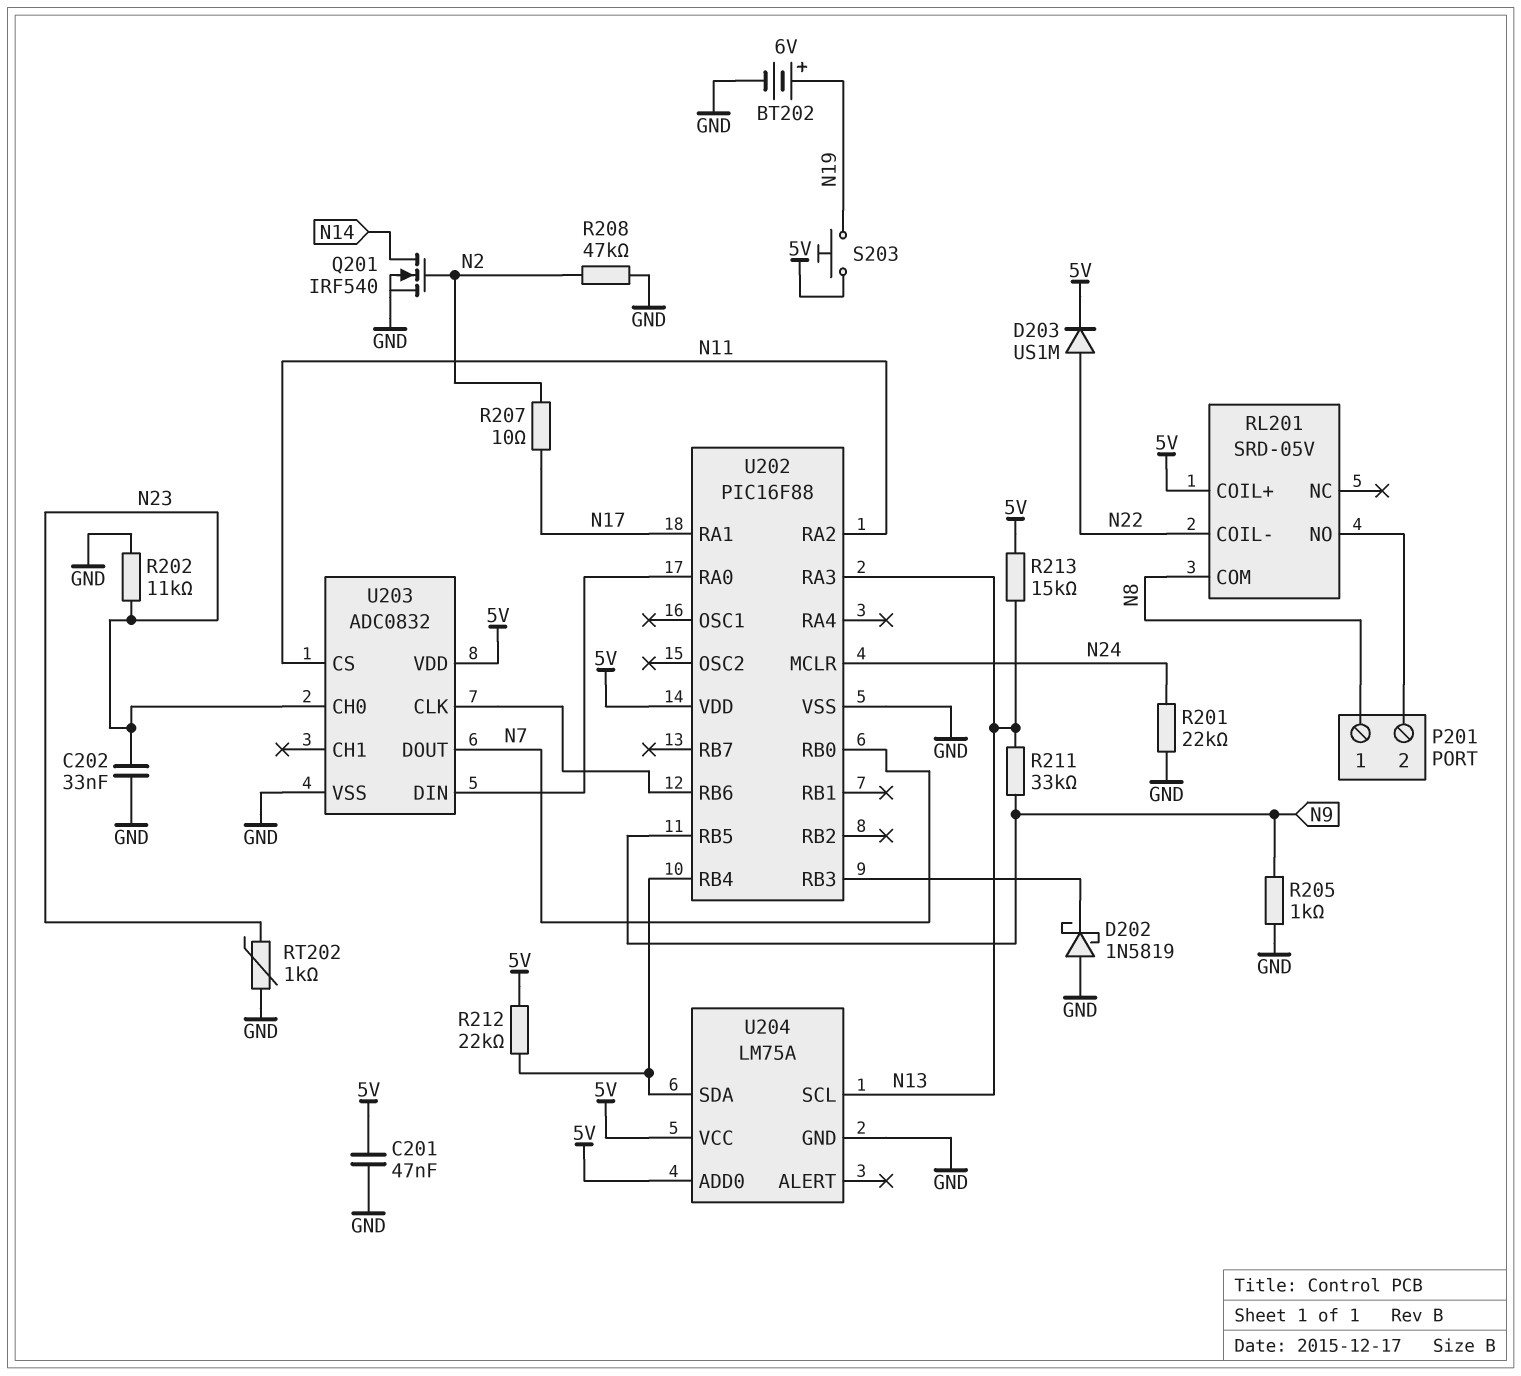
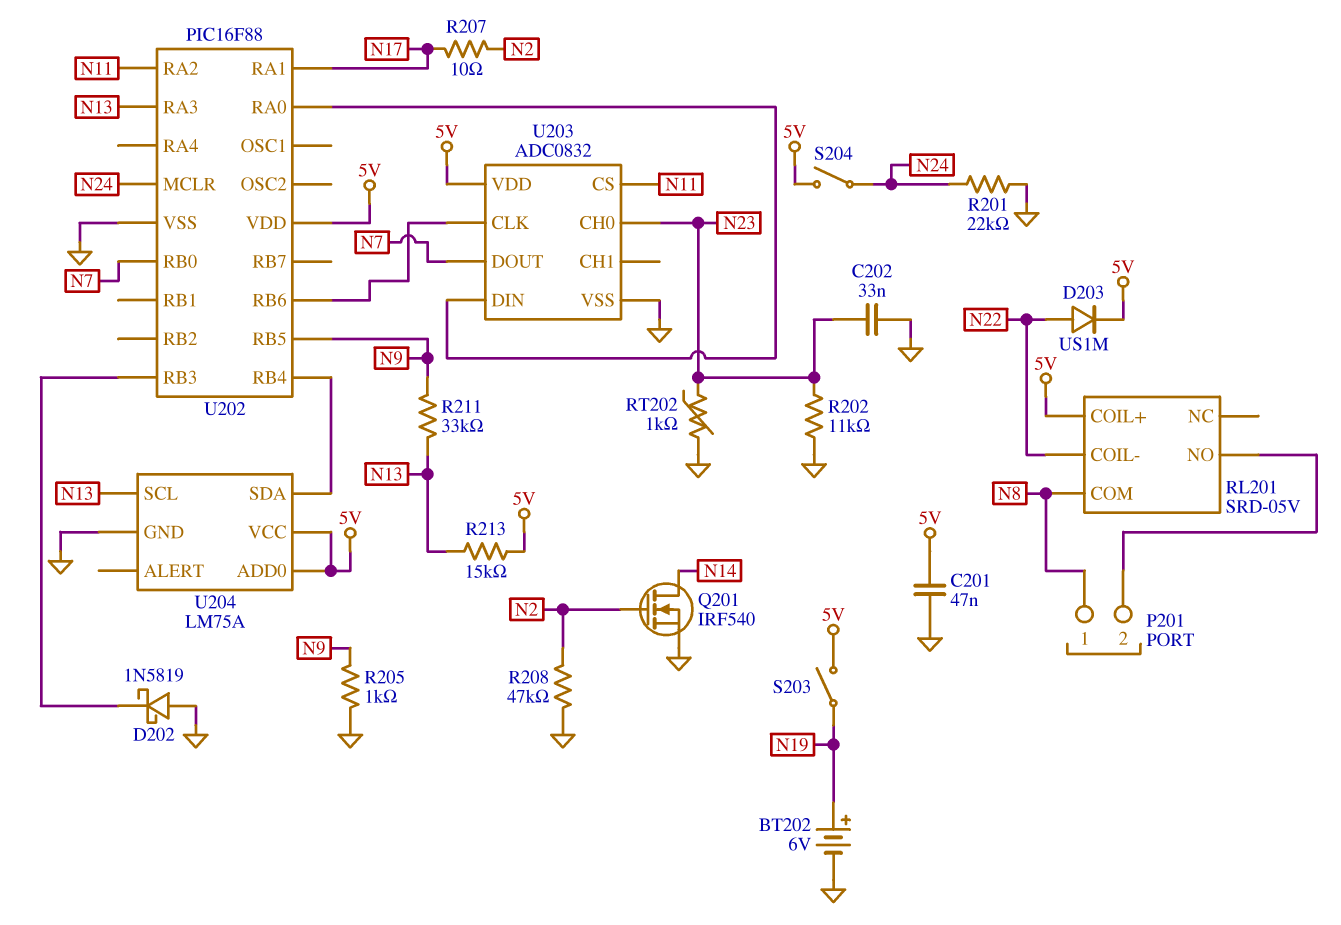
R212: 22k (5V, U202/RB4) -> none
S203: button (5V, N19) -> switch (5V, N19)
S204: none -> switch (5V, N24)

